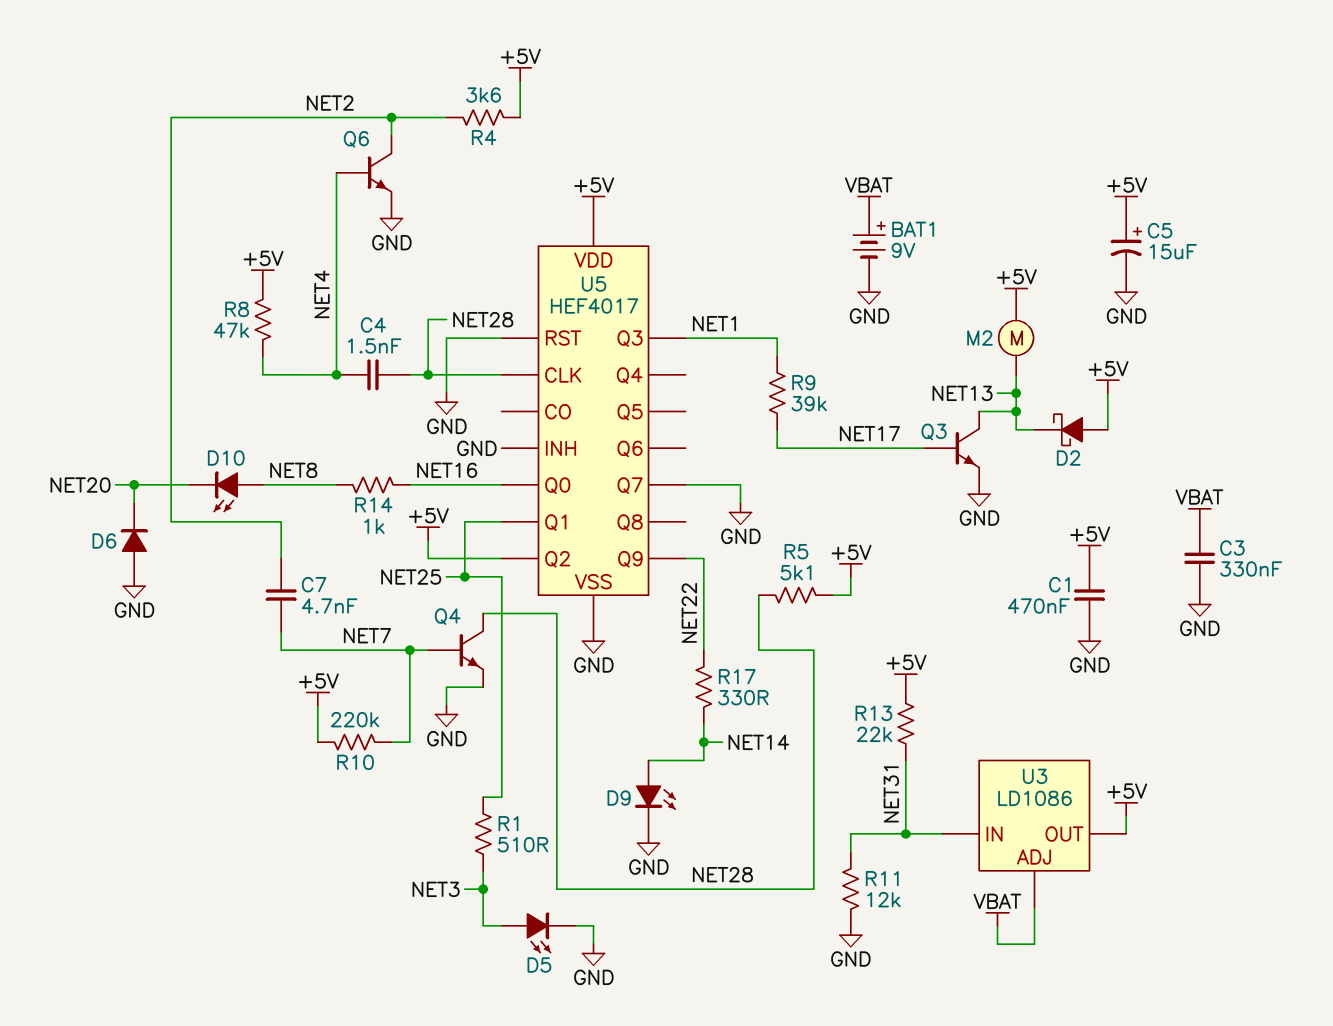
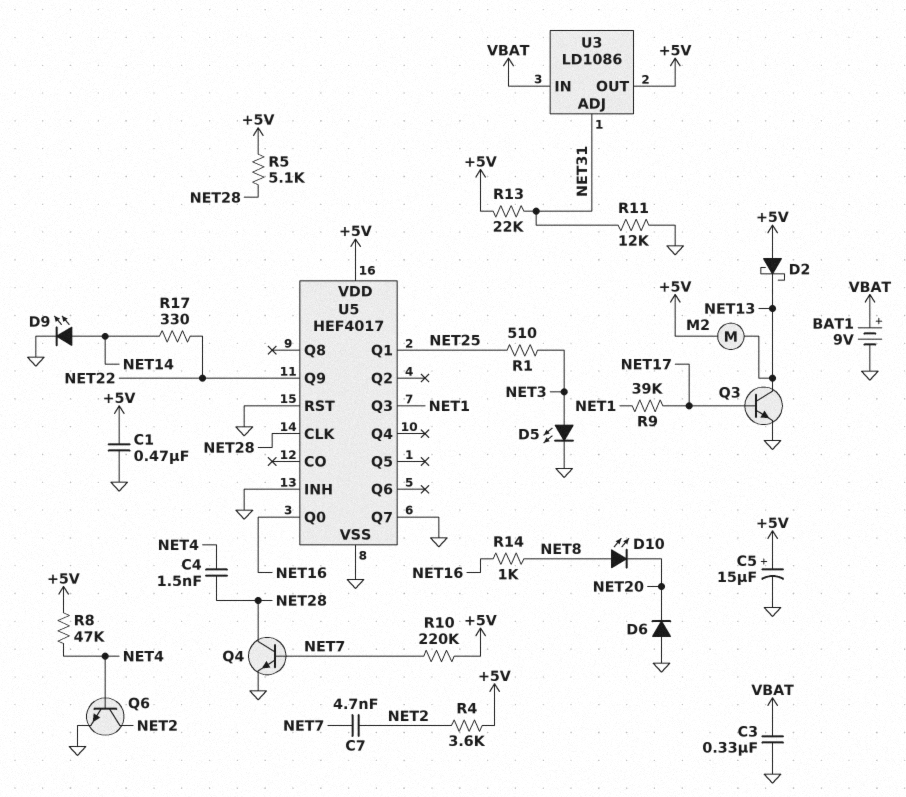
U3 pin ADJ: VBAT -> NET31
U3 pin IN: NET31 -> VBAT
U5 pin Q2: +5V -> none

